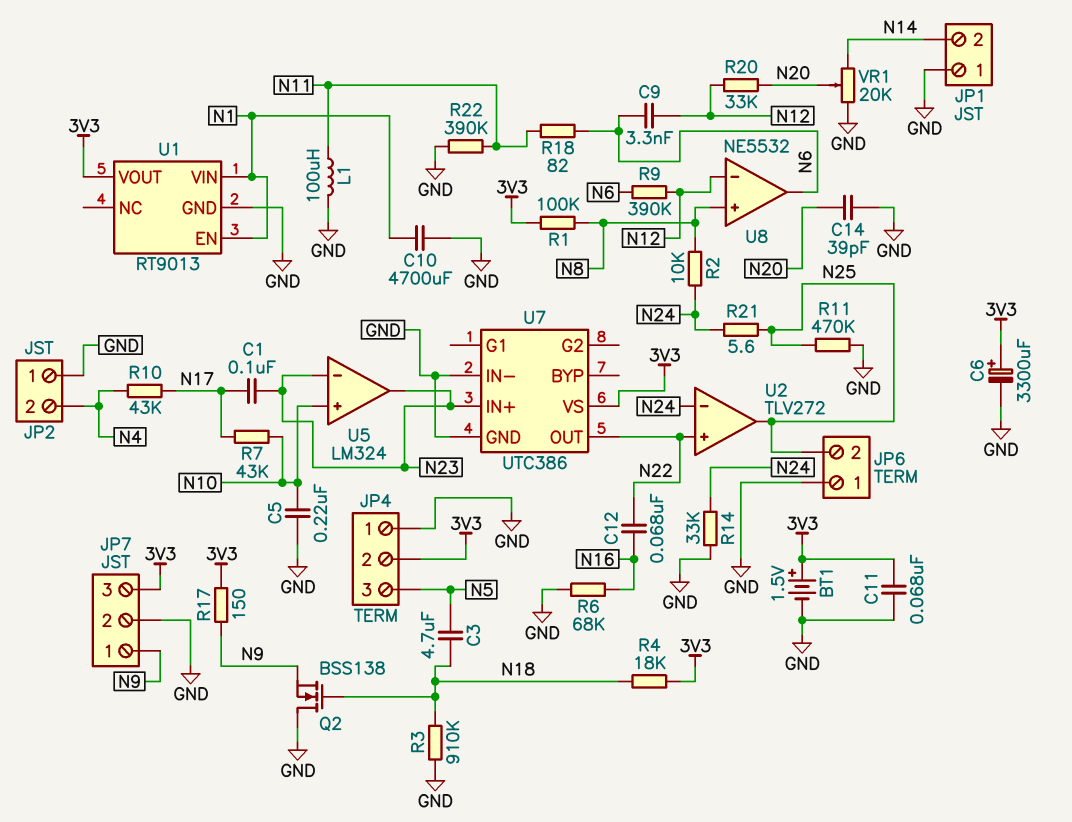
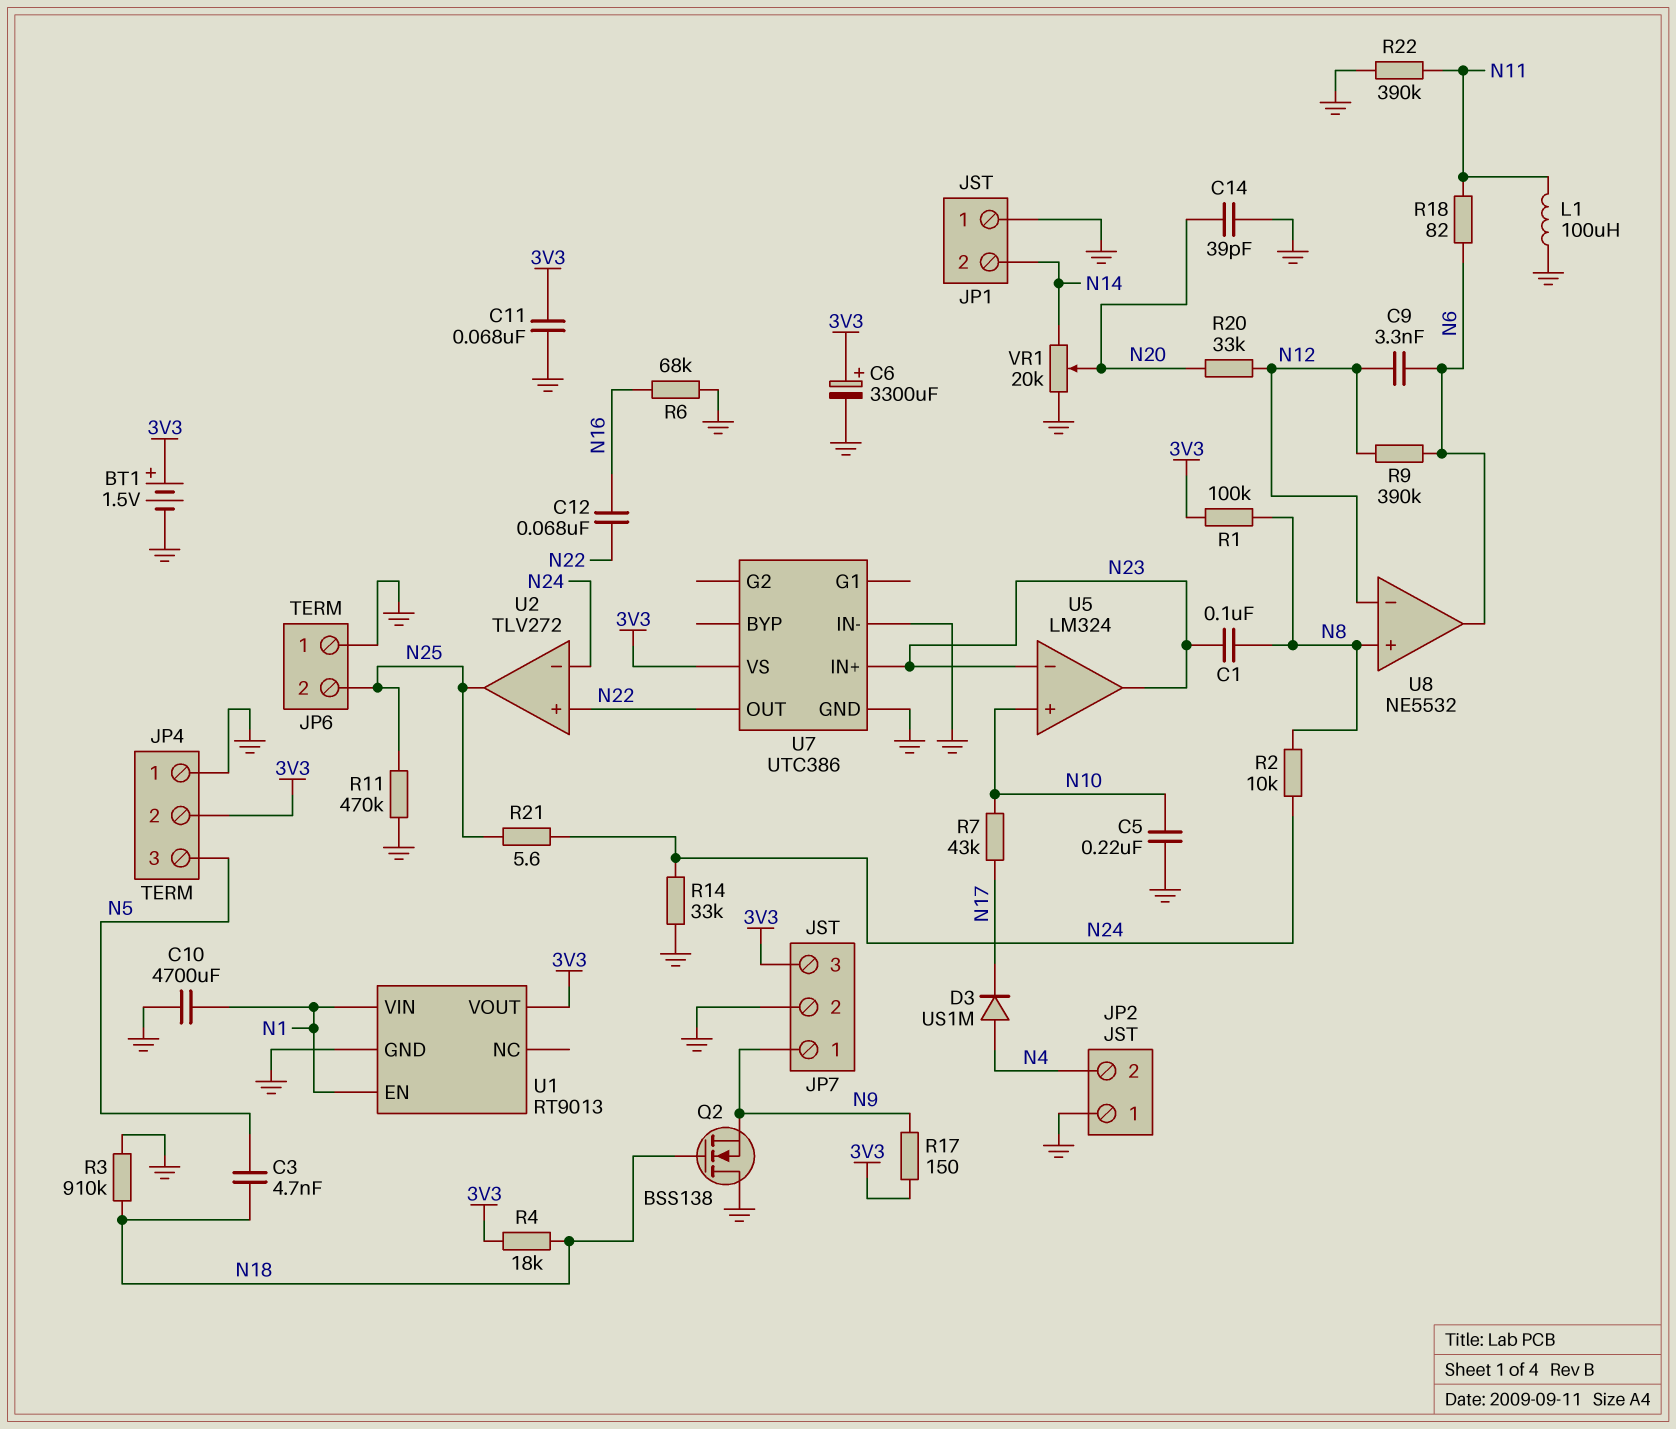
C1: 100nF (N17, N23) -> 100nF (N8, N23)
C3: 4.7uF (N5, N18) -> 4.7nF (N5, N18)
D3: none -> diode US1M (A N4, K N17)
R10: 43k (N4, N17) -> none

